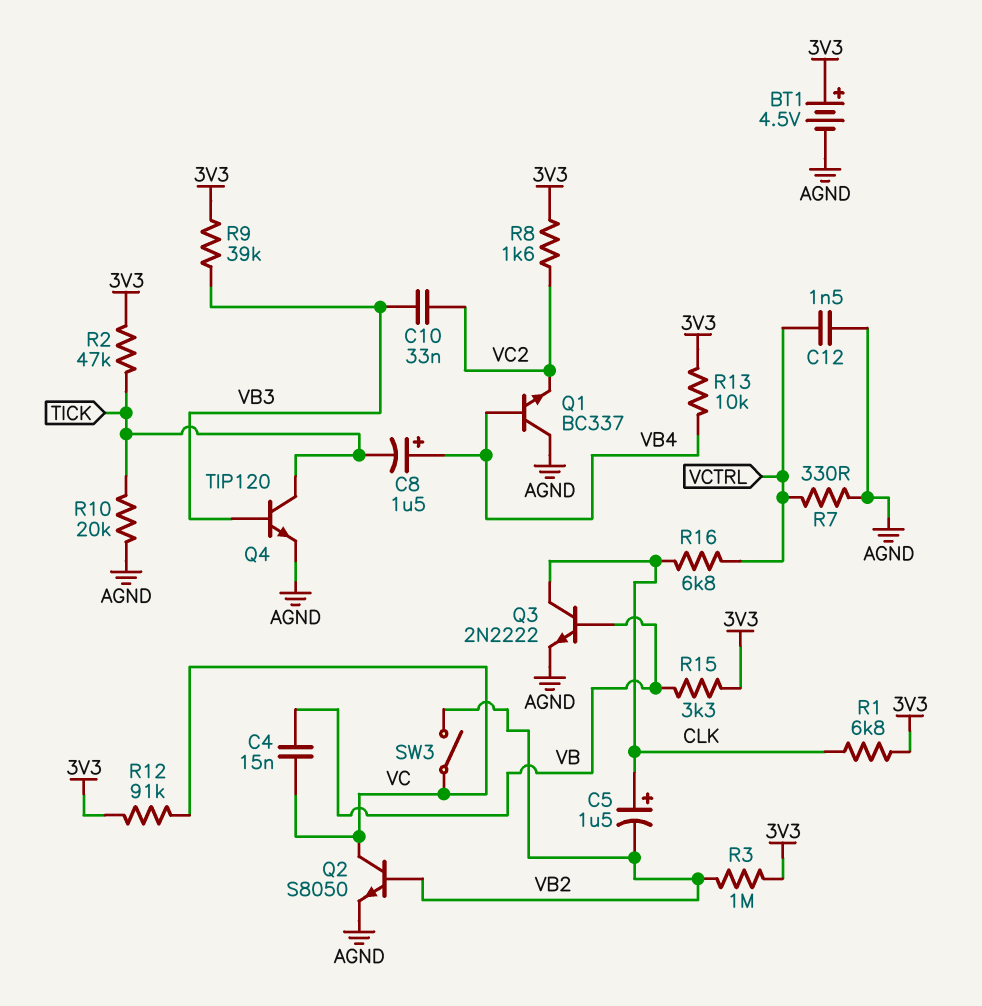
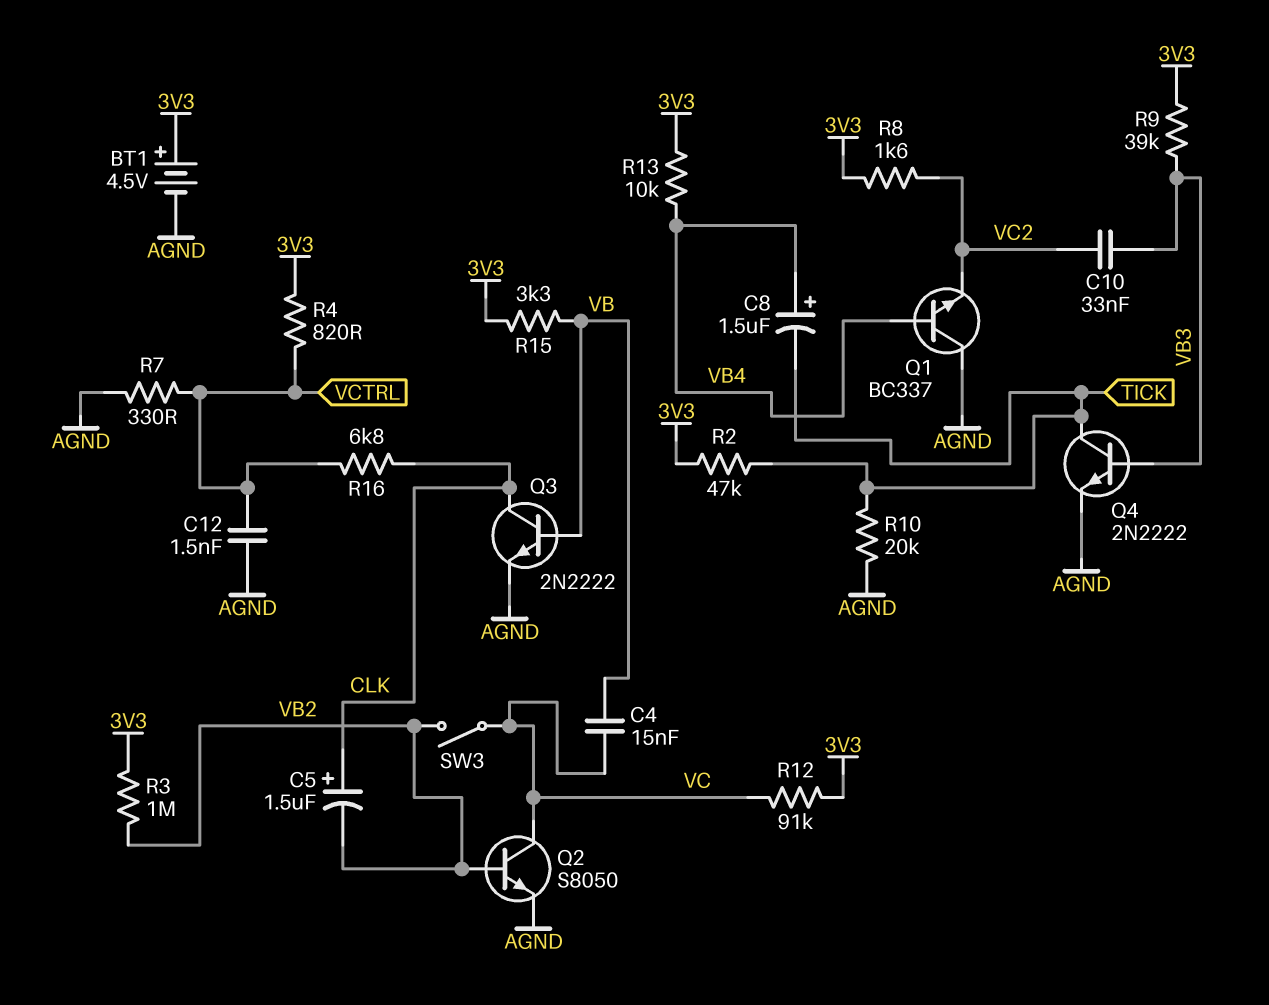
Q4: NPN TIP120 (B VB3, C TICK, E AGND) -> NPN 2N2222 (B VB3, C TICK, E AGND)
R1: 6.8k (3V3, CLK) -> none
R4: none -> 820 (3V3, VCTRL)

